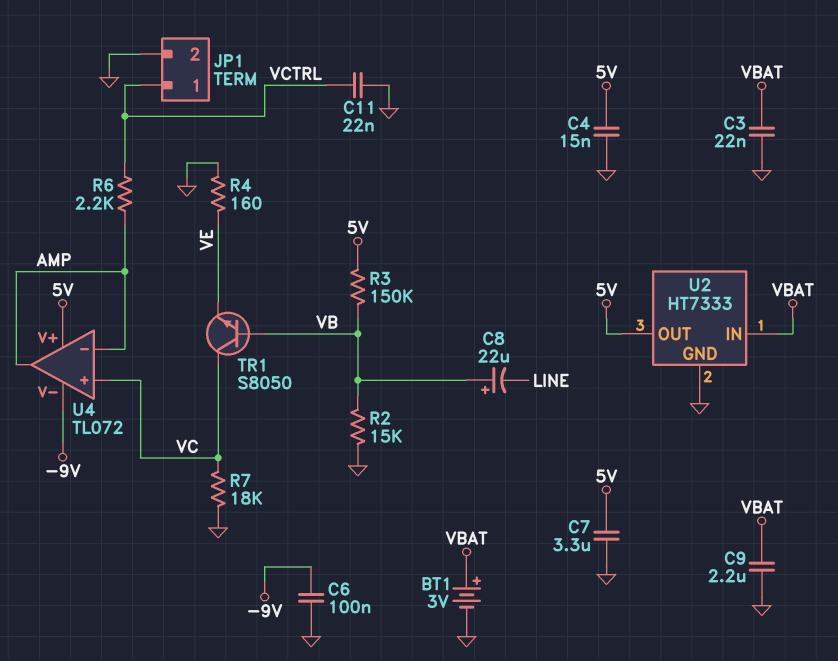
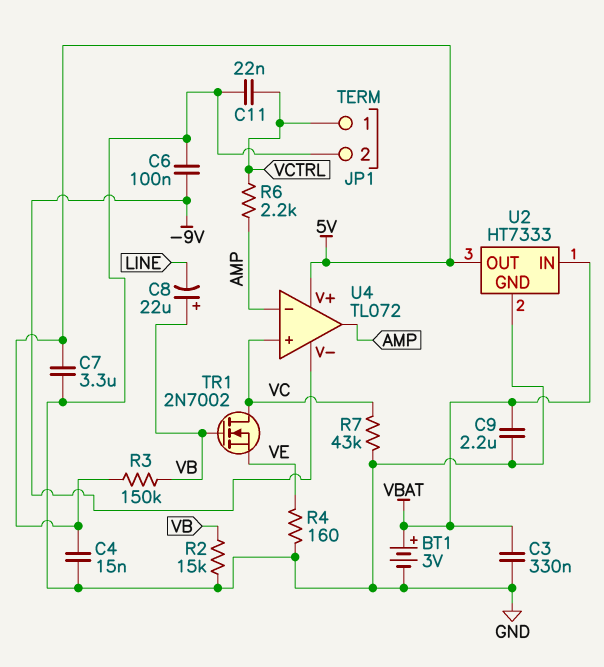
C3: 22nF (GND, VBAT) -> 330nF (GND, VBAT)
R7: 18k (GND, VC) -> 43k (GND, VC)
TR1: NPN S8050 (B VB, C VC, E VE) -> NMOS 2N7002 (G VB, D VC, S VE)

